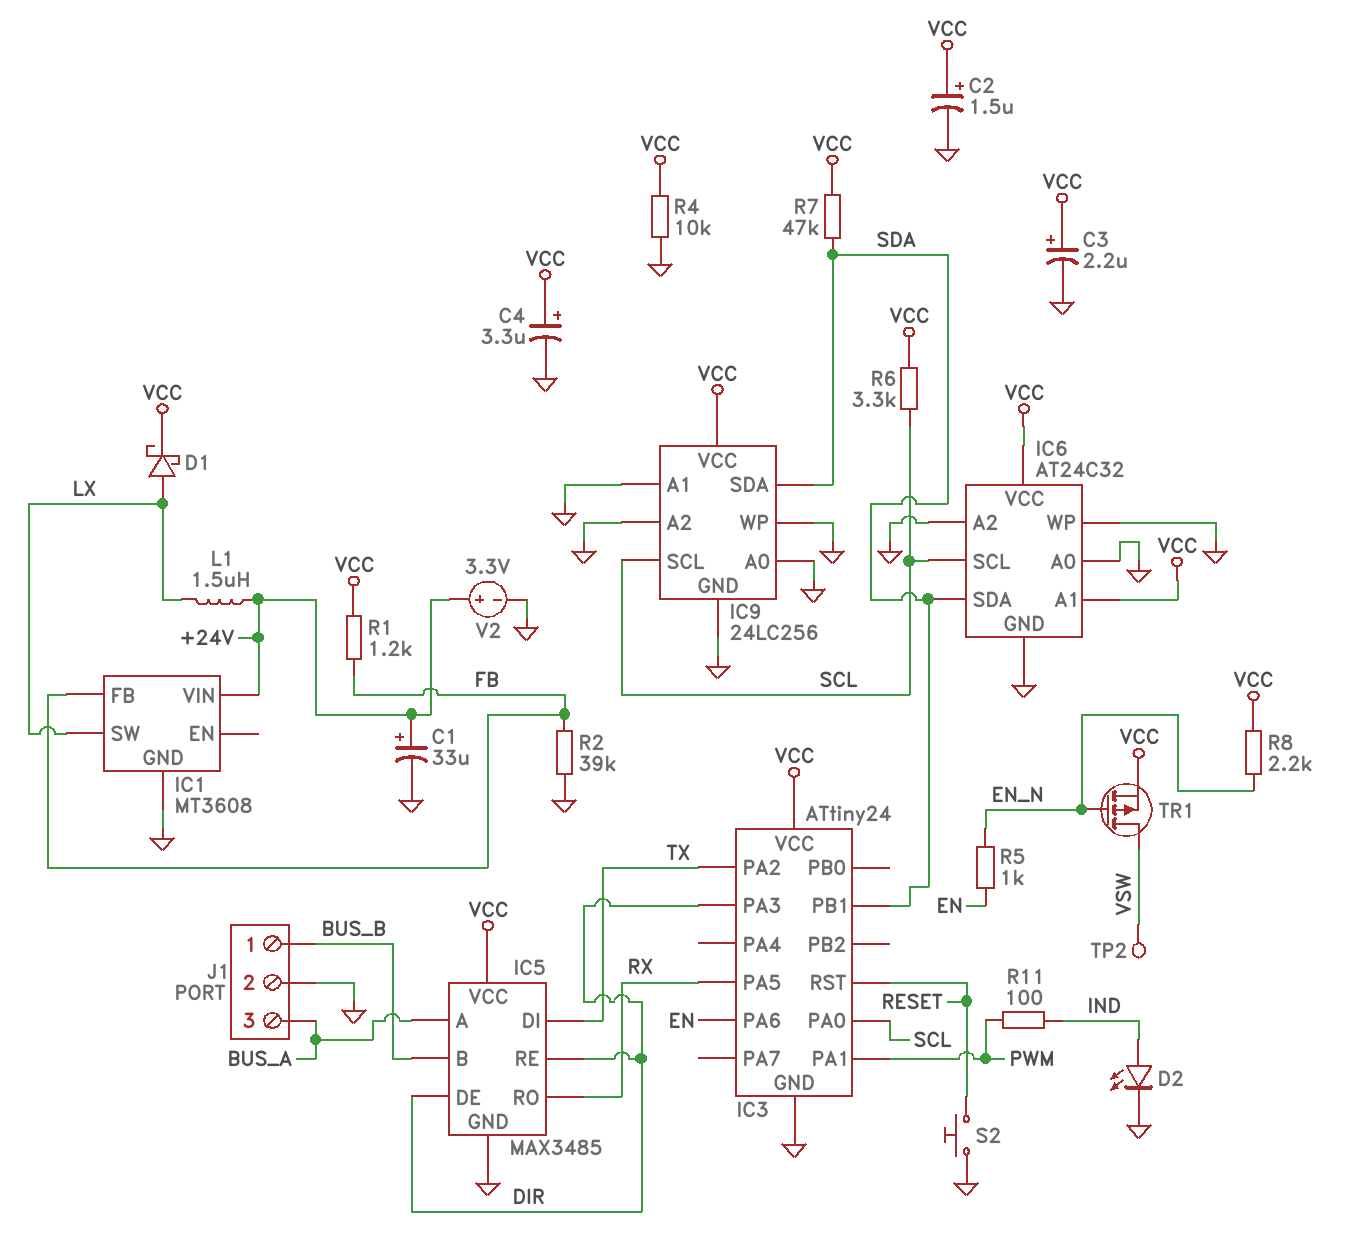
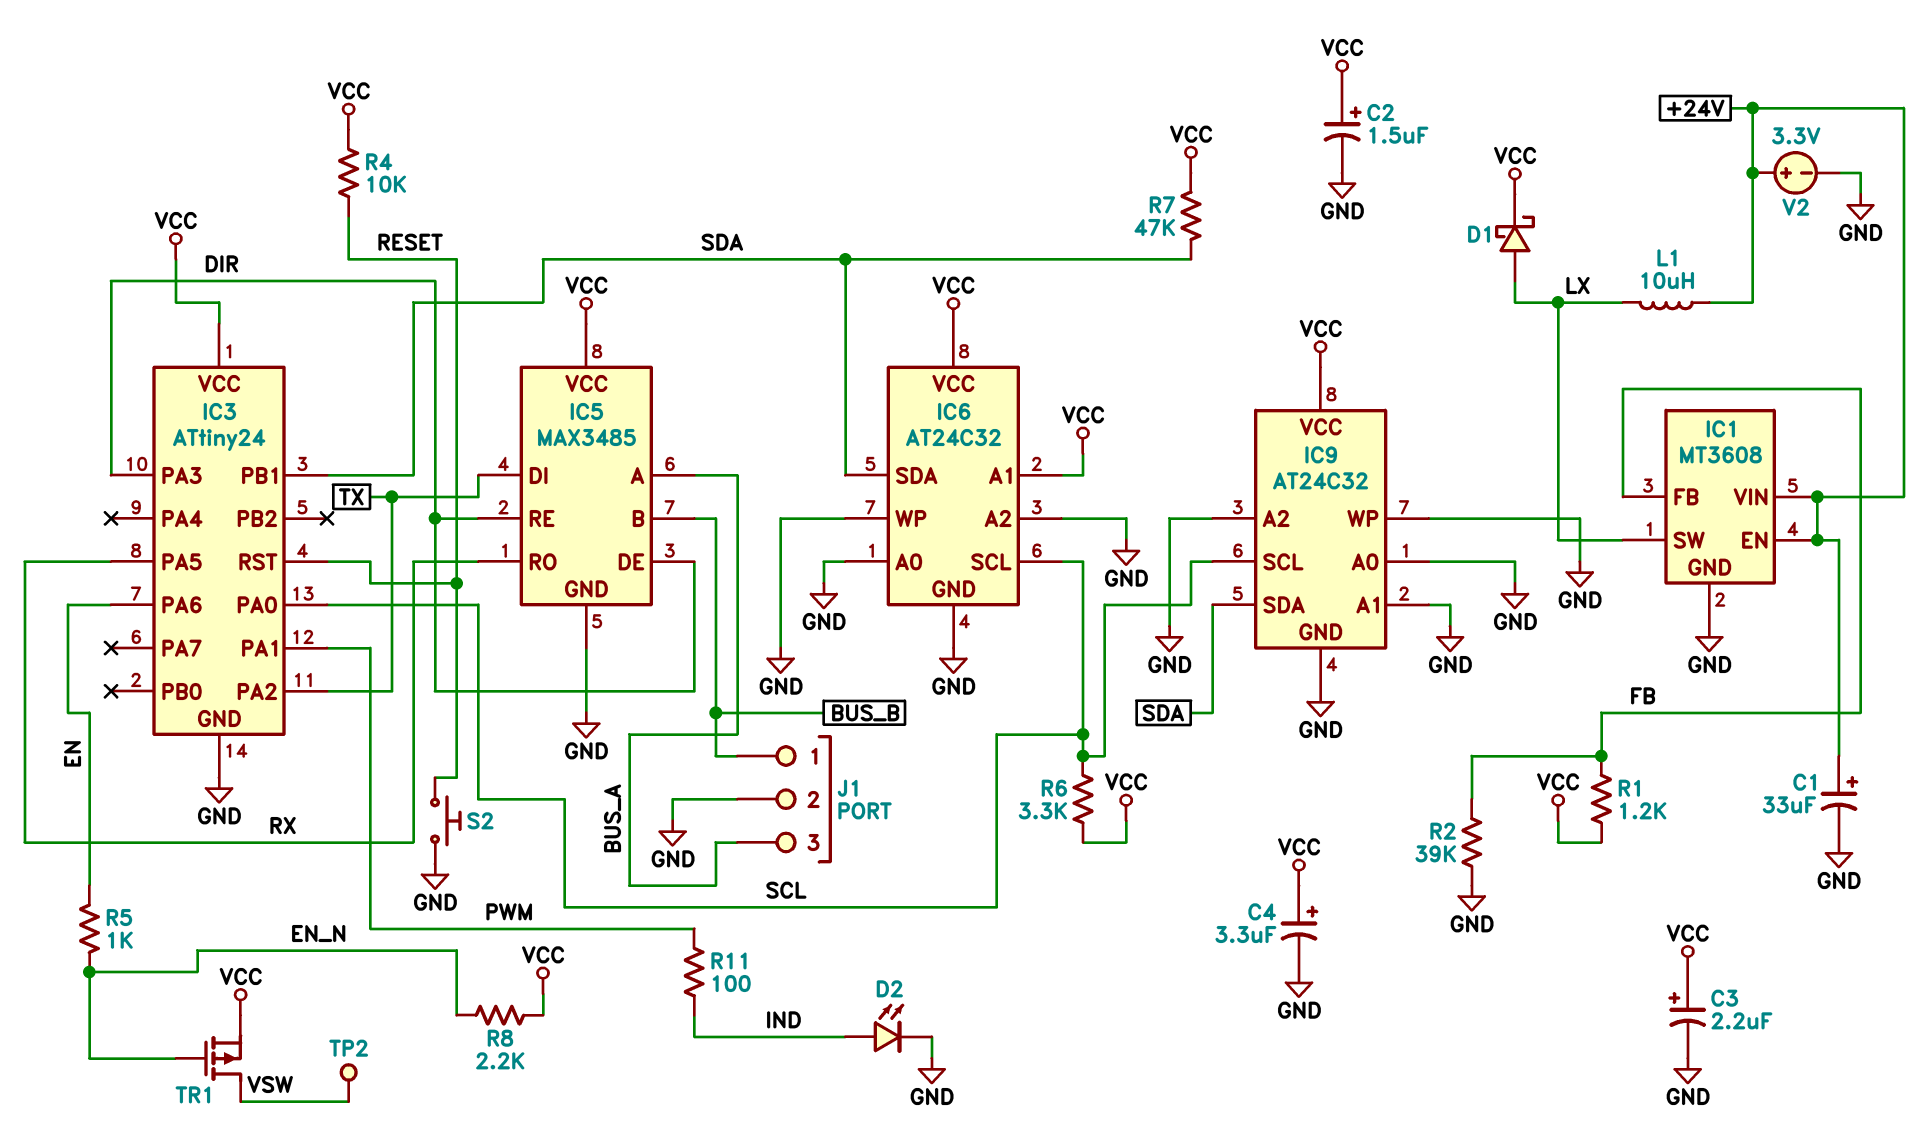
IC1 pin EN: none -> +24V
IC9: 24LC256 -> AT24C32
L1: 1.5uH (+24V, LX) -> 10uH (+24V, LX)
R4: 10k (GND, VCC) -> 10k (RESET, VCC)

